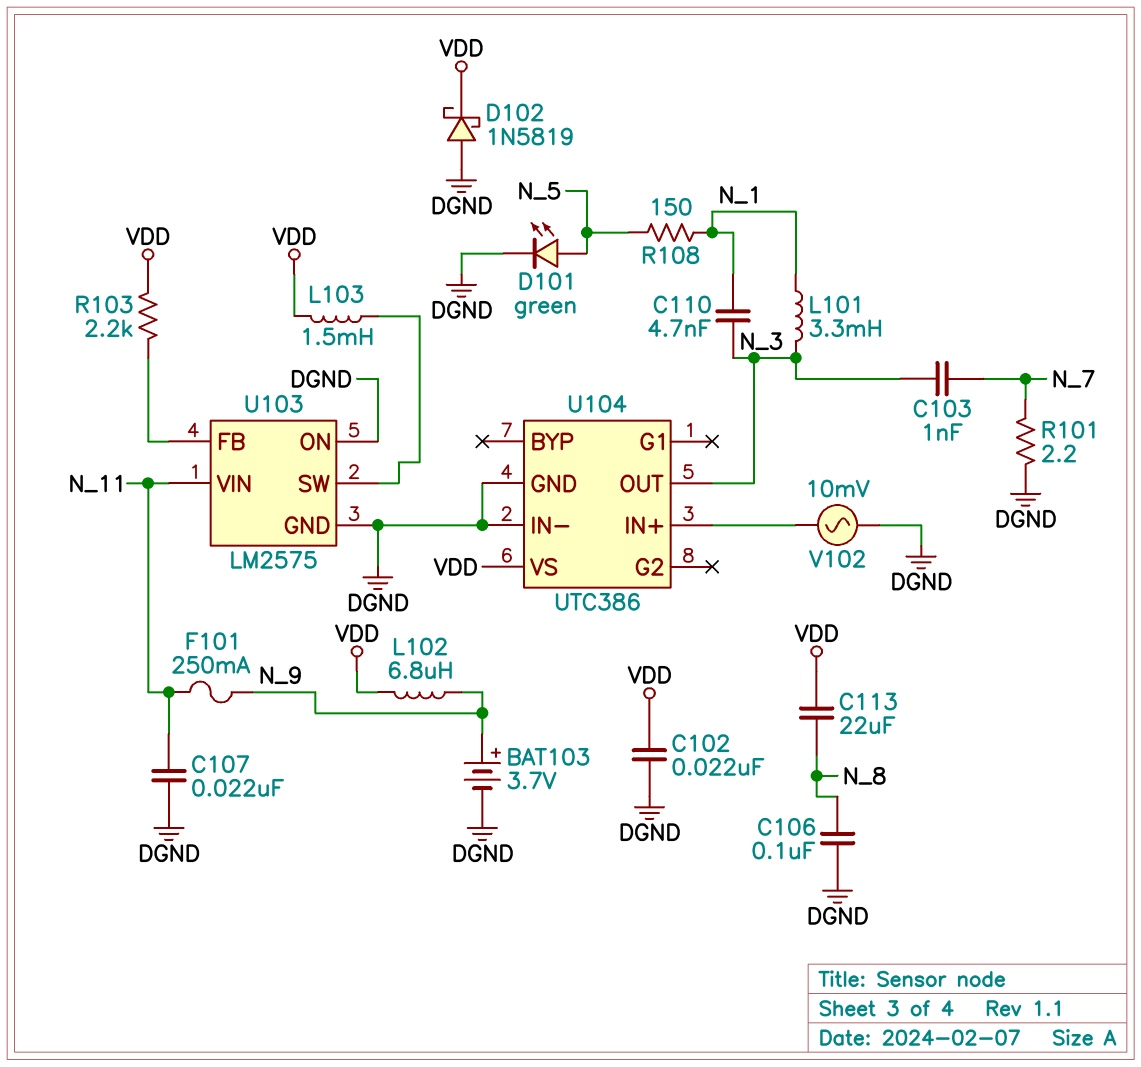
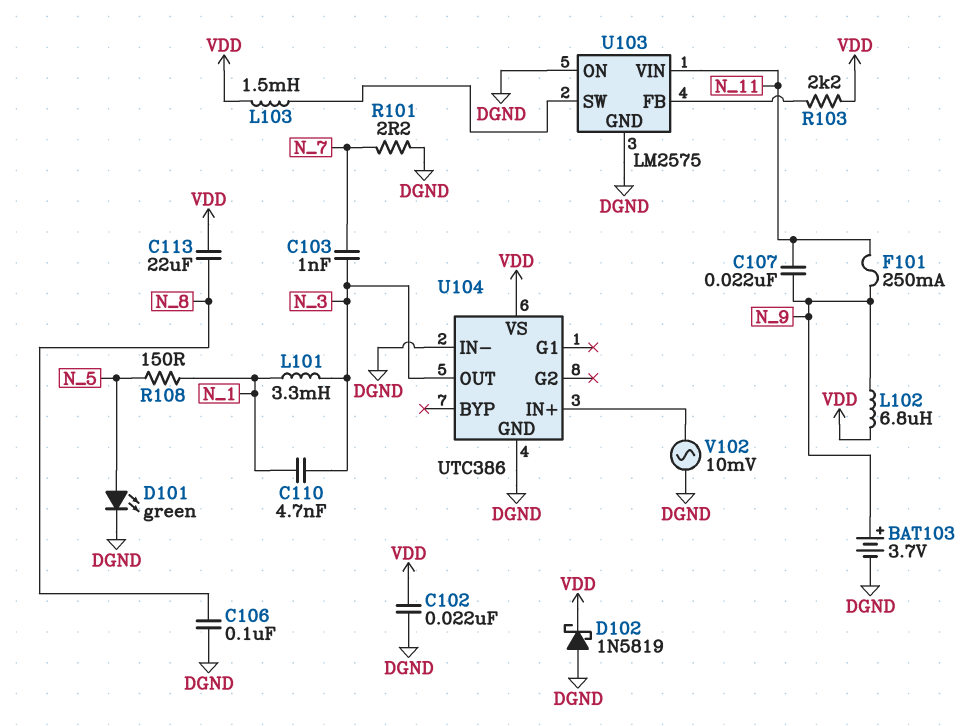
C107: 22nF (DGND, N_11) -> 22nF (N_9, N_11)

